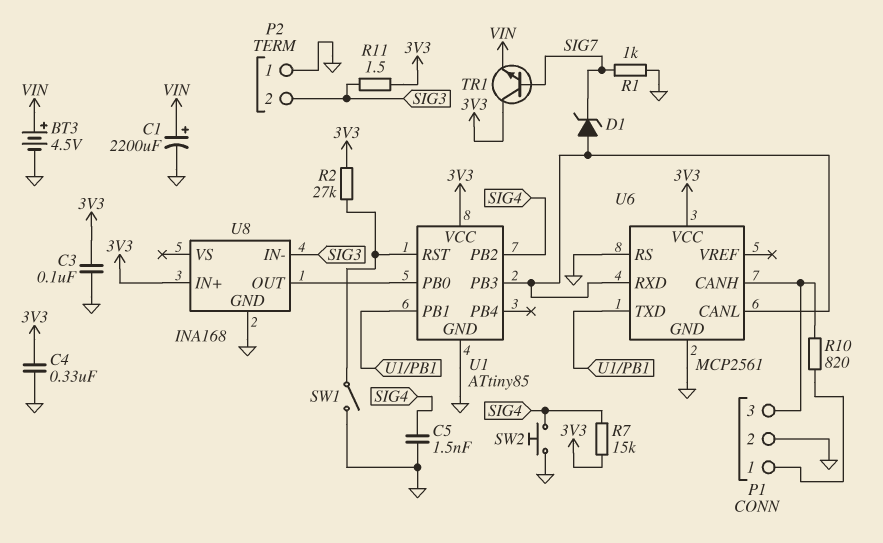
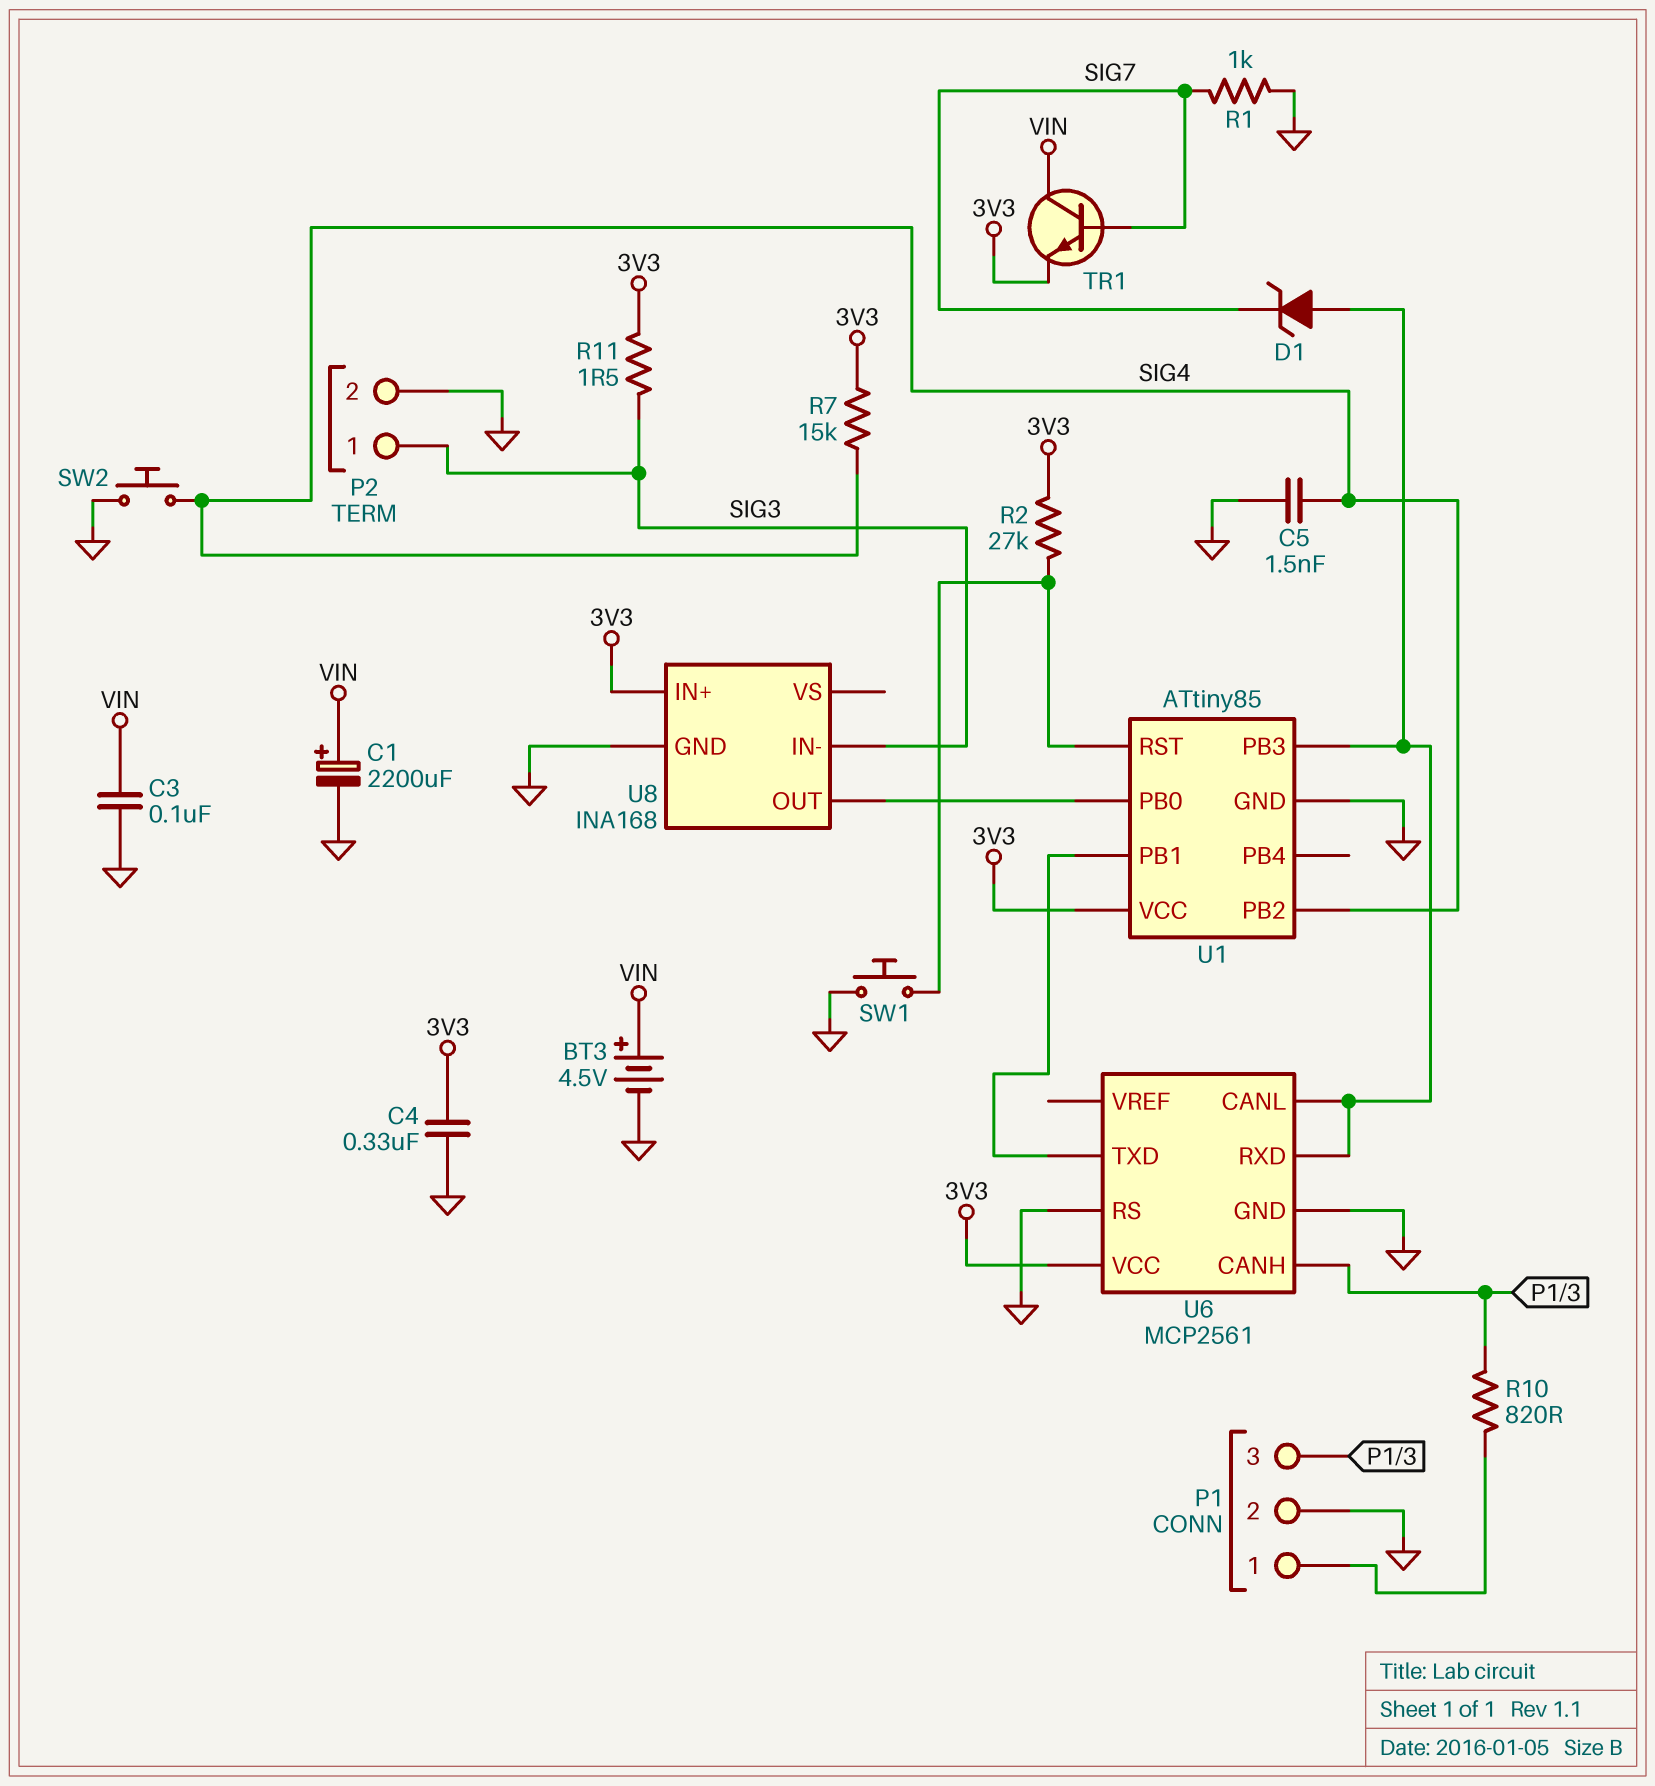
C3: 100nF (3V3, GND) -> 100nF (GND, VIN)
P2 pin 1: GND -> SIG3
P2 pin 2: SIG3 -> GND
SW1: switch (GND, U1/RST) -> button (GND, U1/RST)
TR1: NPN (B SIG7, C 3V3, E VIN) -> NPN (B SIG7, C VIN, E 3V3)

